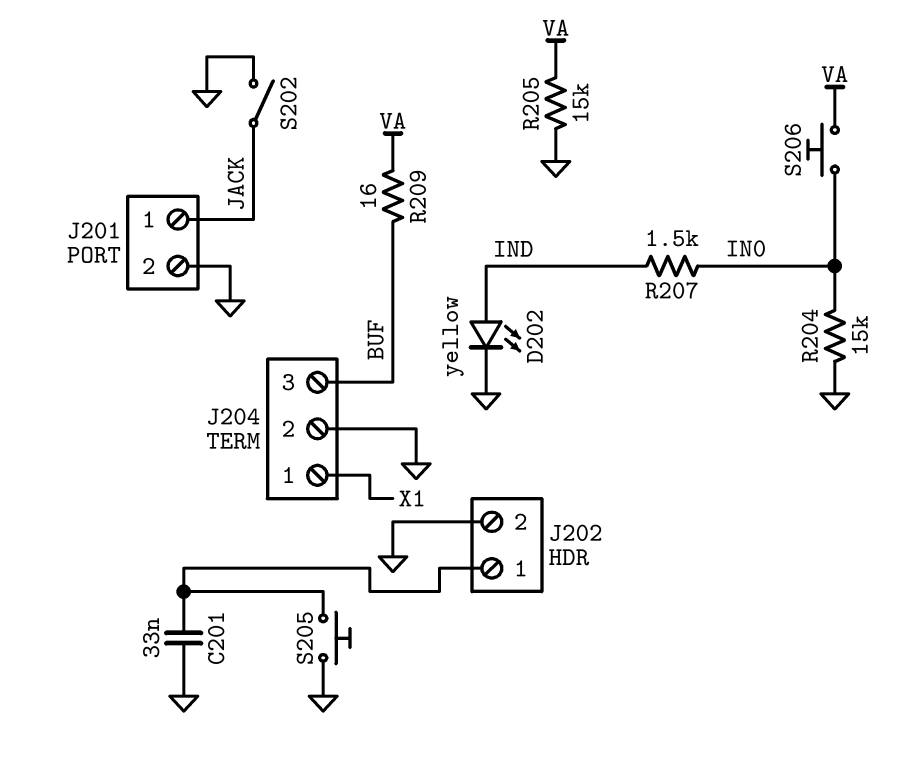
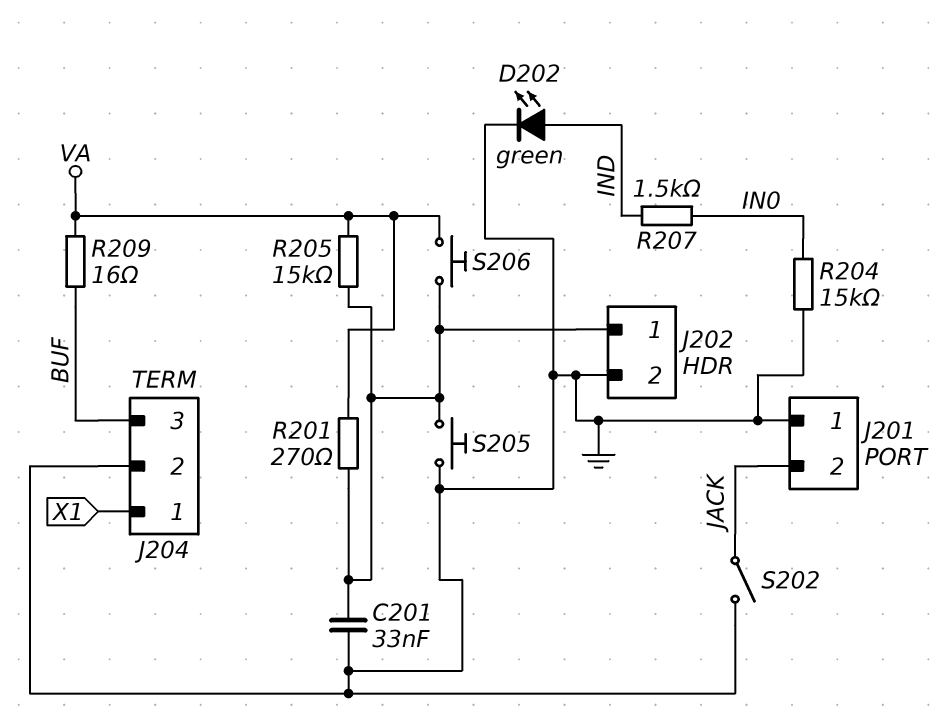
D202: LED yellow (A IND, K GND) -> LED green (A IND, K GND)
J201 pin 1: JACK -> GND
J201 pin 2: GND -> JACK
R201: none -> 270 (J202/1, VA)
R205: 15k (GND, VA) -> 15k (J202/1, VA)
S206: button (IN0, VA) -> button (J202/1, VA)

